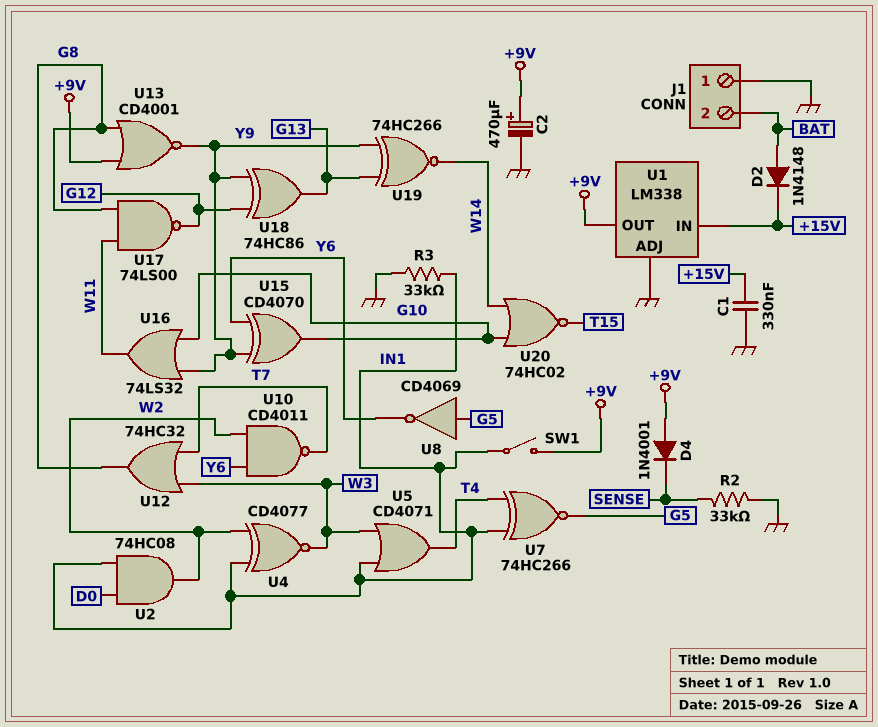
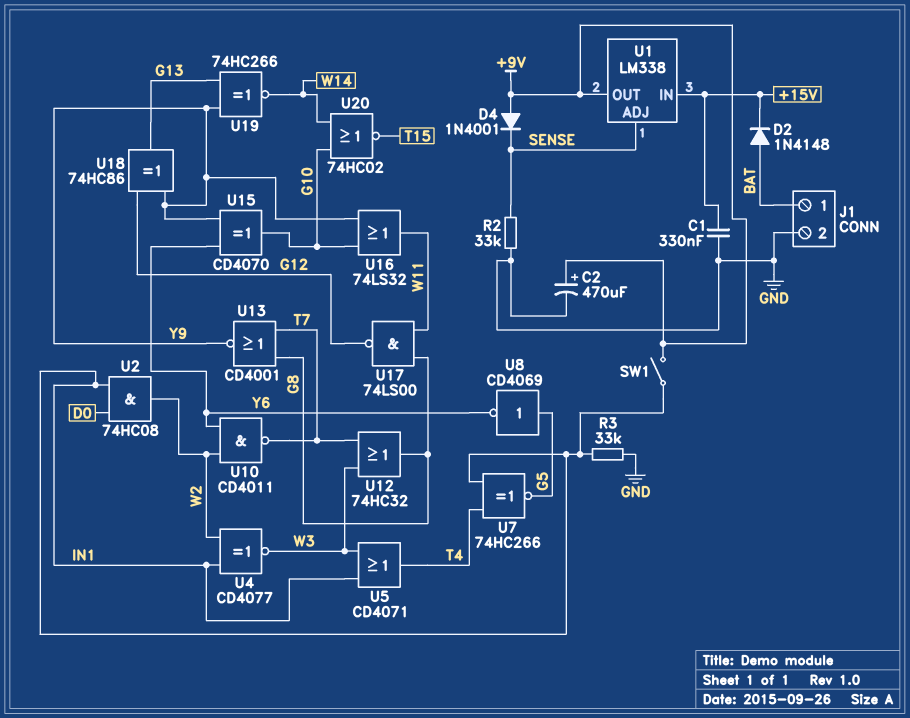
J1 pin 1: GND -> BAT
J1 pin 2: BAT -> GND
U1 pin ADJ: GND -> SENSE
U13: NOR CD4001 (in +9V, in G8, out Y9) -> NOR CD4001 (in G8, in T7, out Y9)

